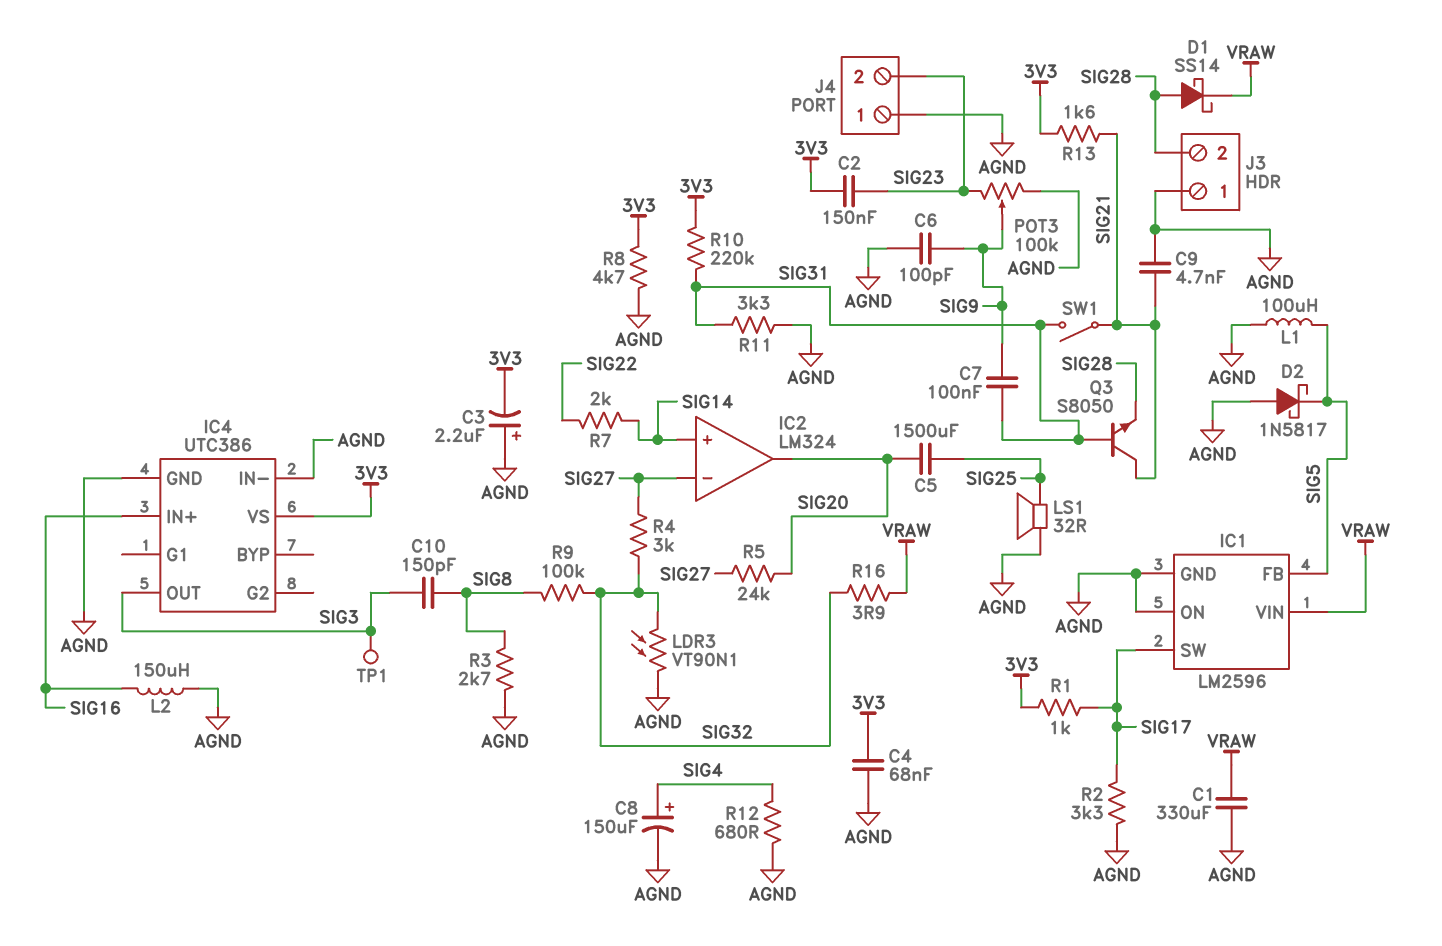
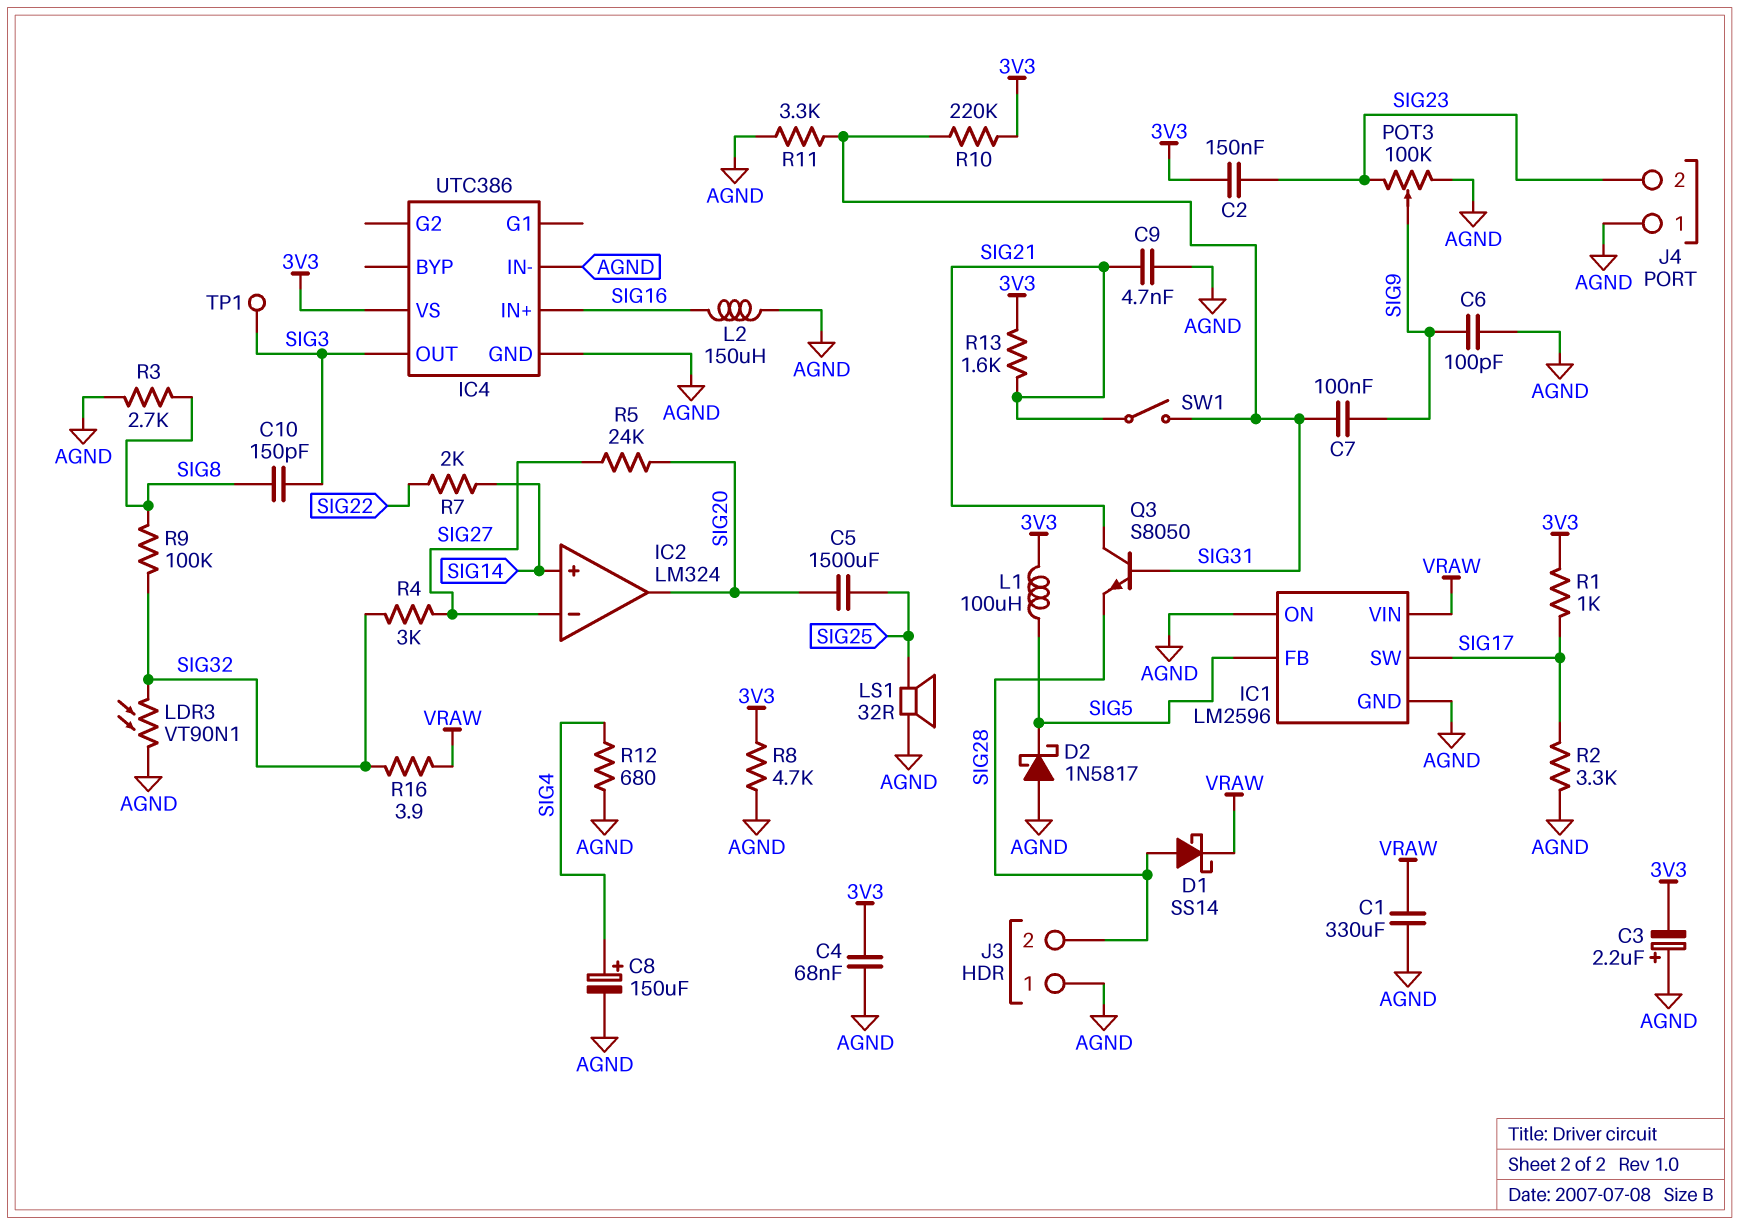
L1: 100uH (AGND, SIG5) -> 100uH (3V3, SIG5)

